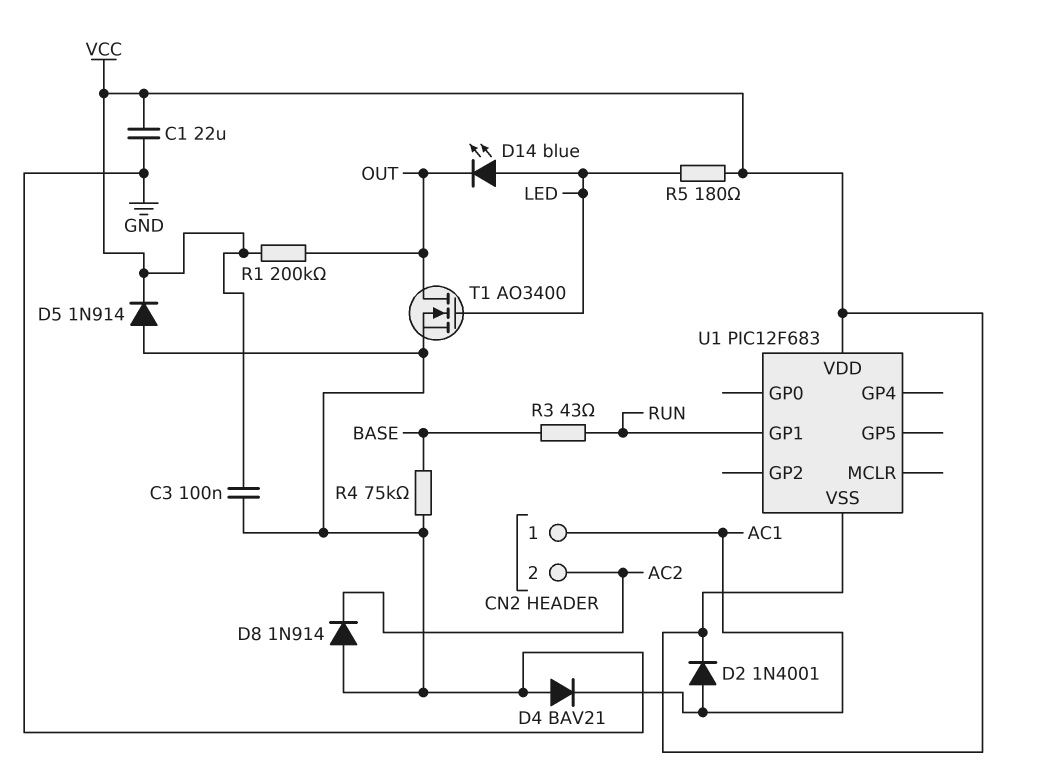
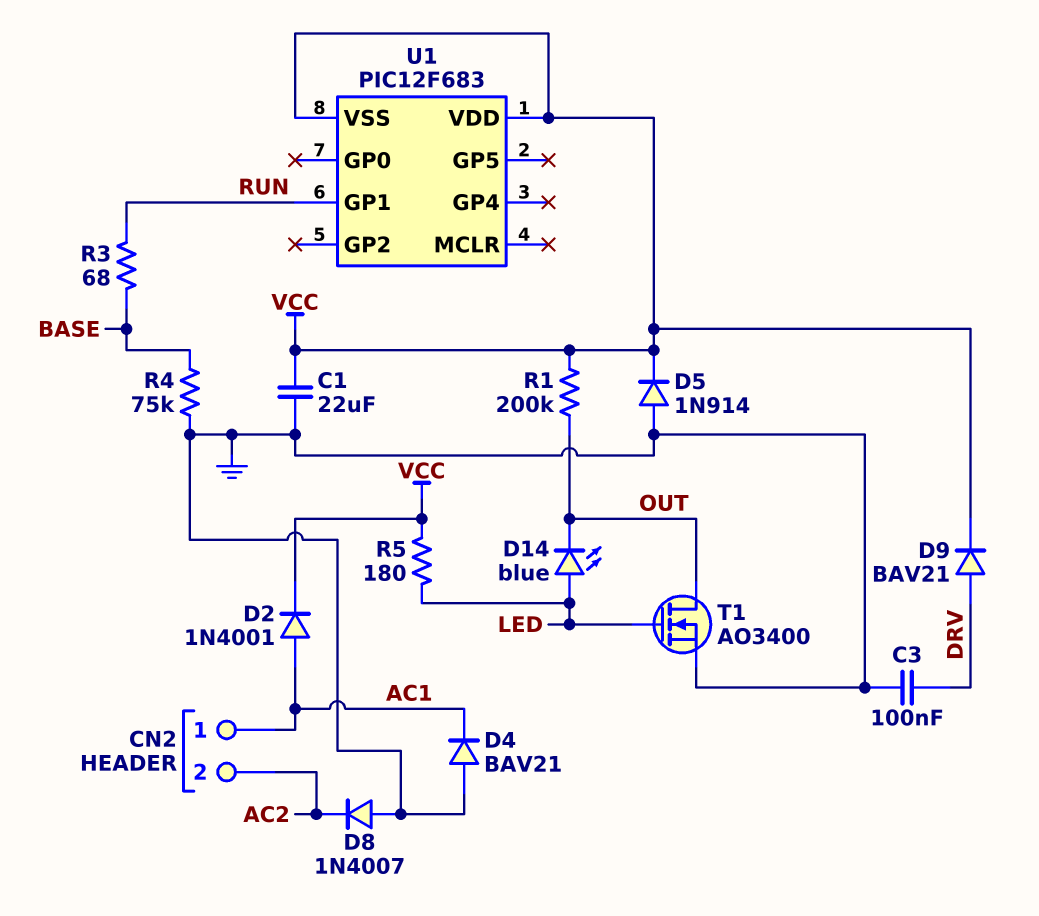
C3: 100nF (GND, VCC) -> 100nF (DRV, GND)
D8: diode 1N914 (A GND, K AC2) -> diode 1N4007 (A GND, K AC2)
D9: none -> diode BAV21 (A DRV, K VCC)
R3: 43 (BASE, RUN) -> 68 (BASE, RUN)

